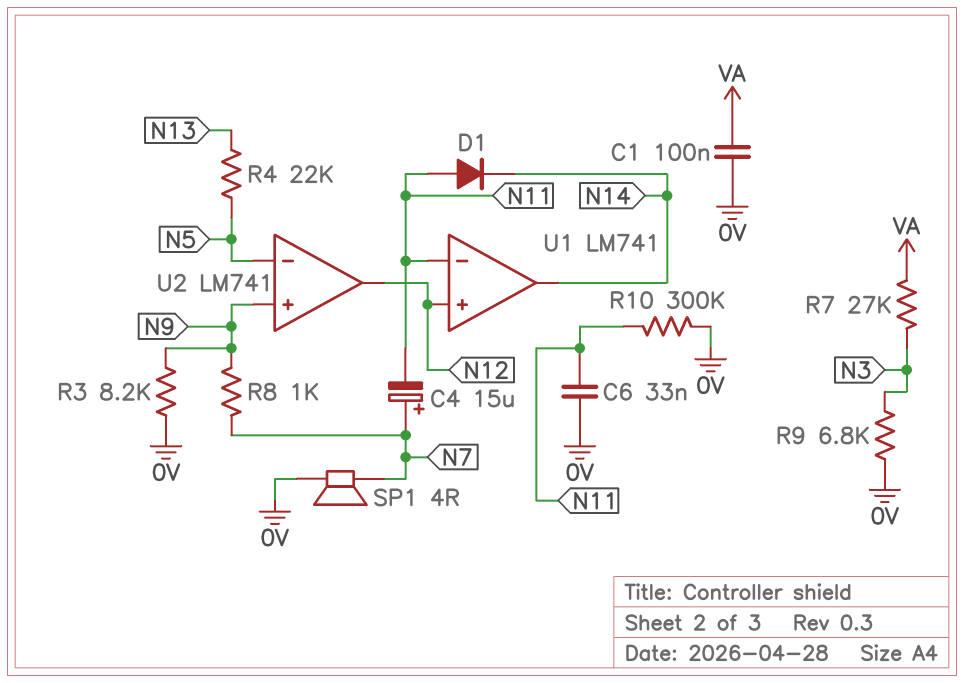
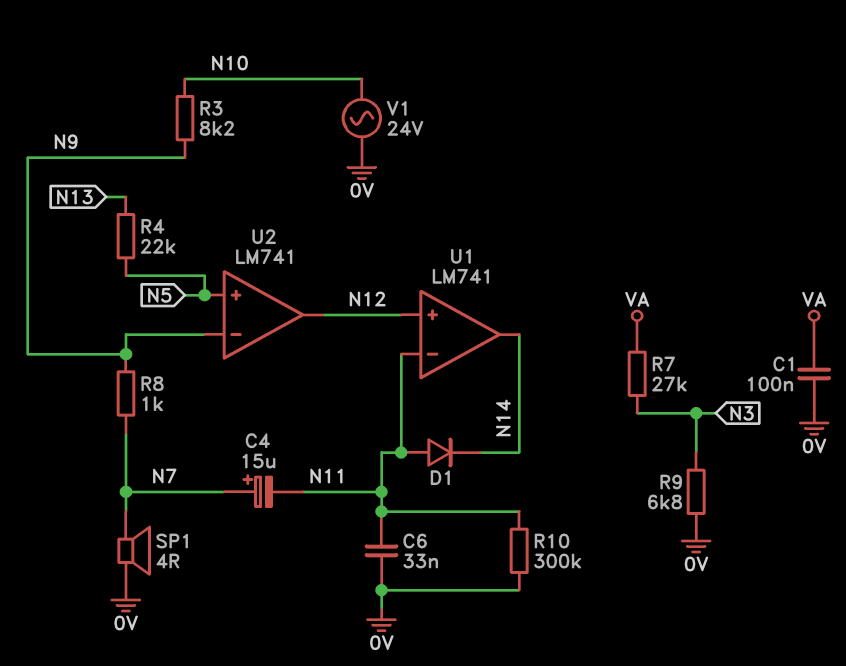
R3: 8.2k (0V, N9) -> 8.2k (N9, N10)
U2 pin in+: N9 -> N5
U2 pin in-: N5 -> N9
V1: none -> AC 24V (0V, N10)

